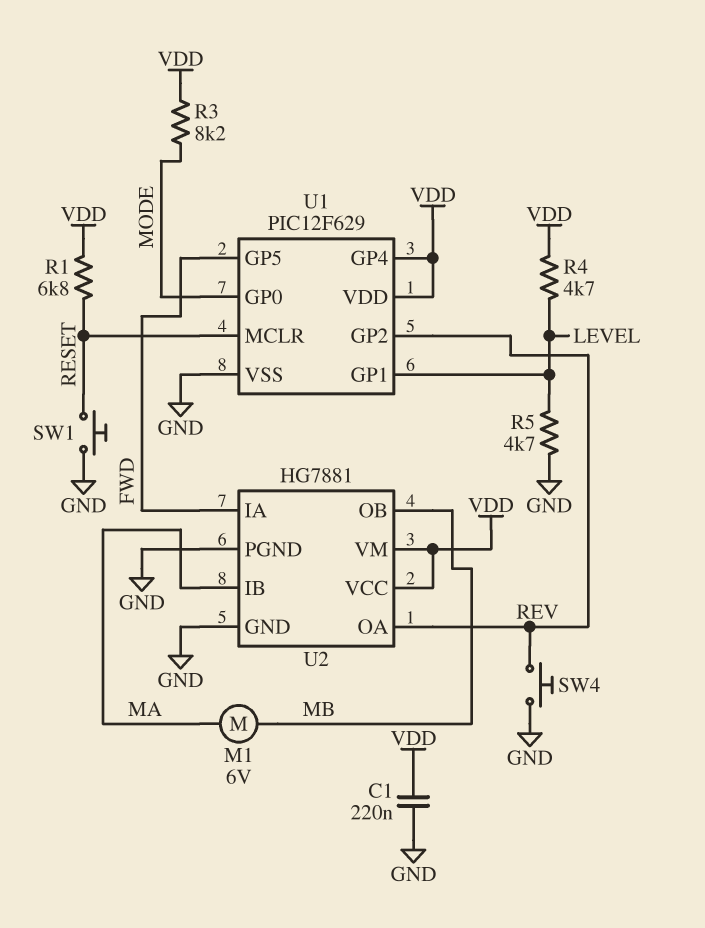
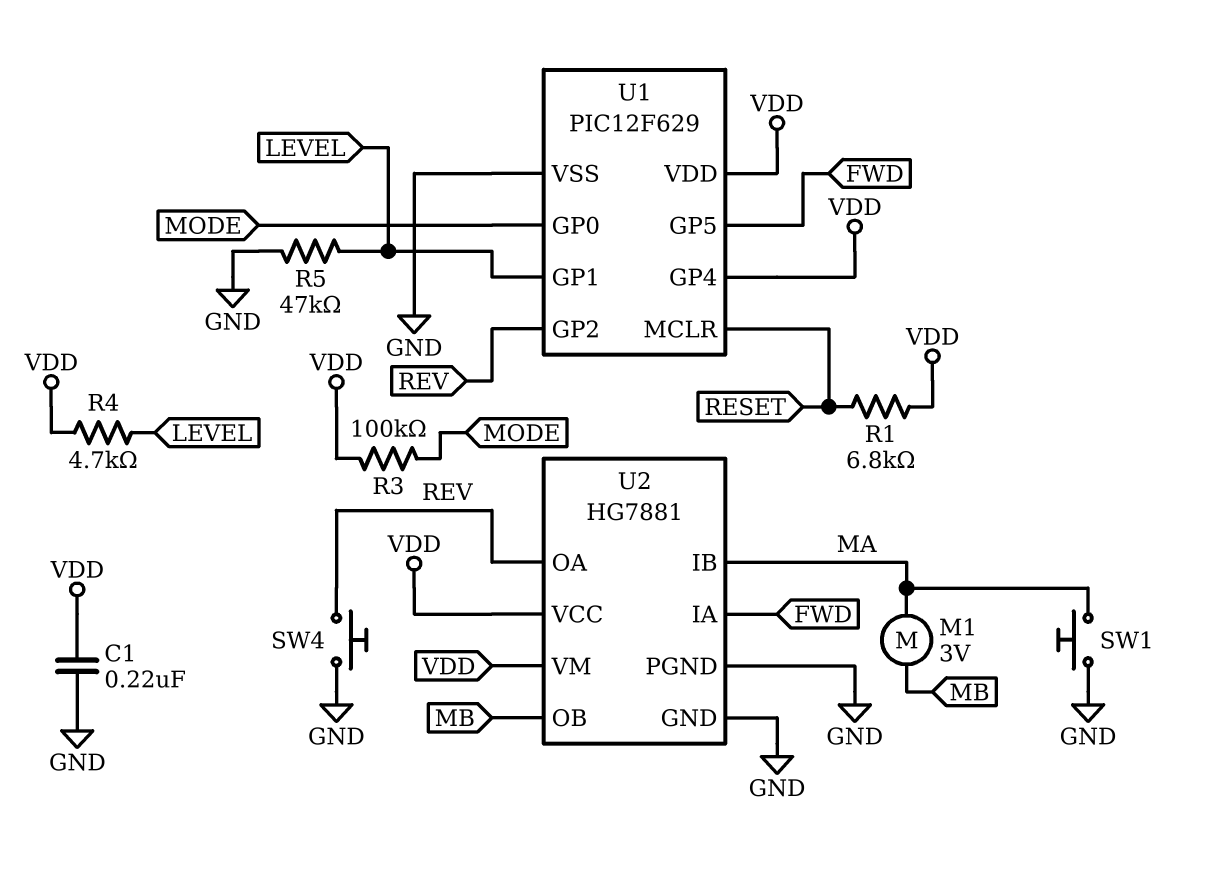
M1: motor 6V (MA, MB) -> motor 3V (MA, MB)
R3: 8.2k (MODE, VDD) -> 100k (MODE, VDD)
R5: 4.7k (GND, LEVEL) -> 47k (GND, LEVEL)
SW1: button (GND, RESET) -> button (GND, MA)

